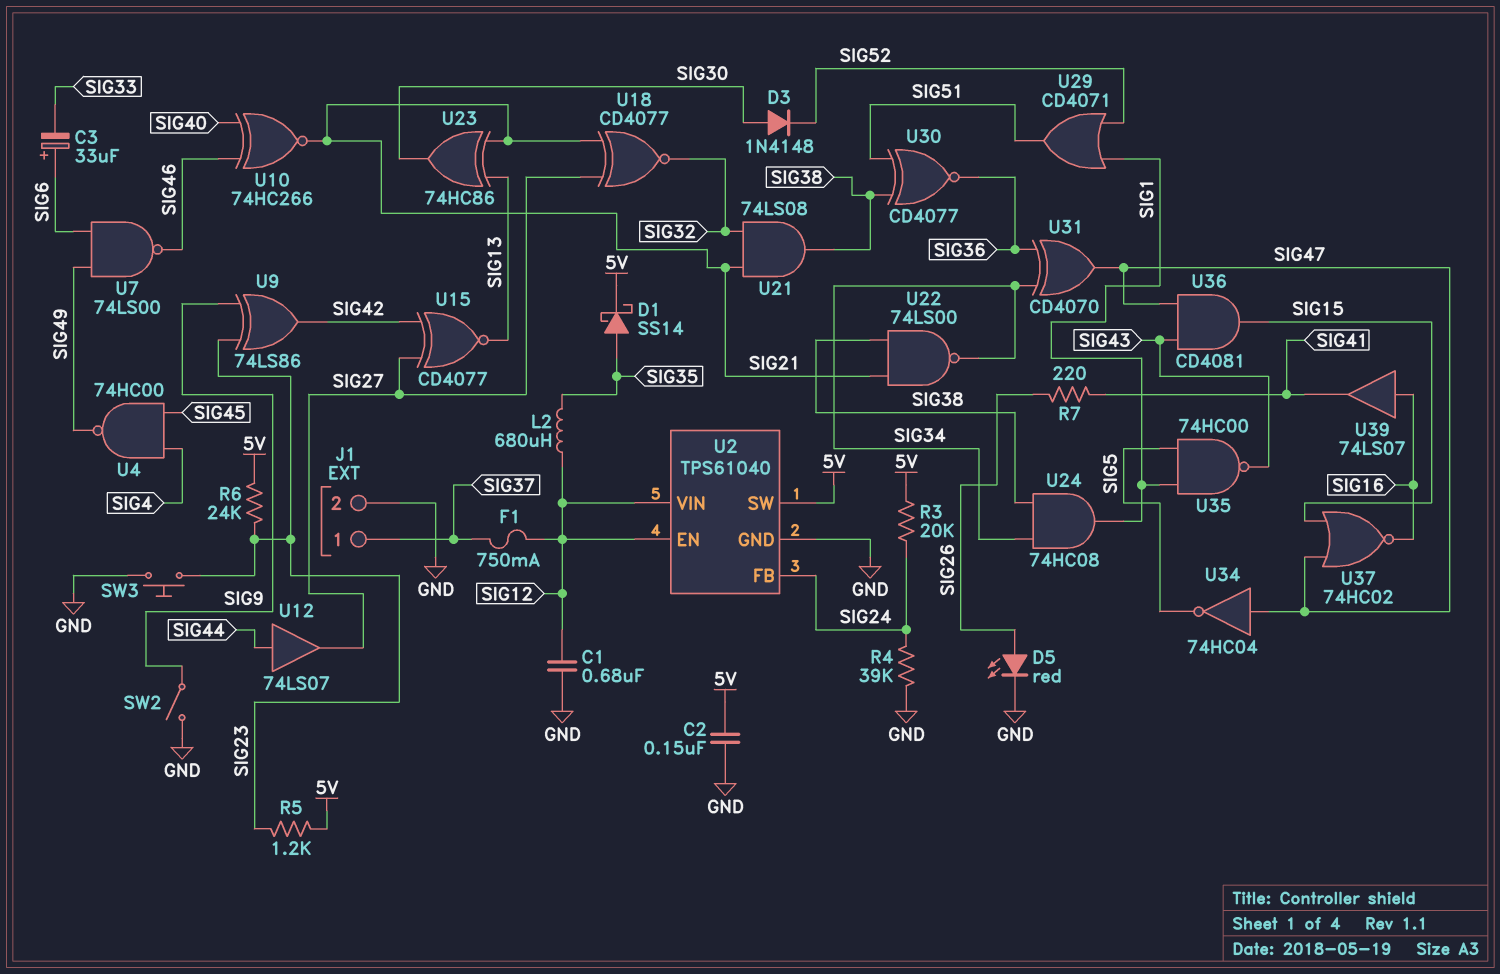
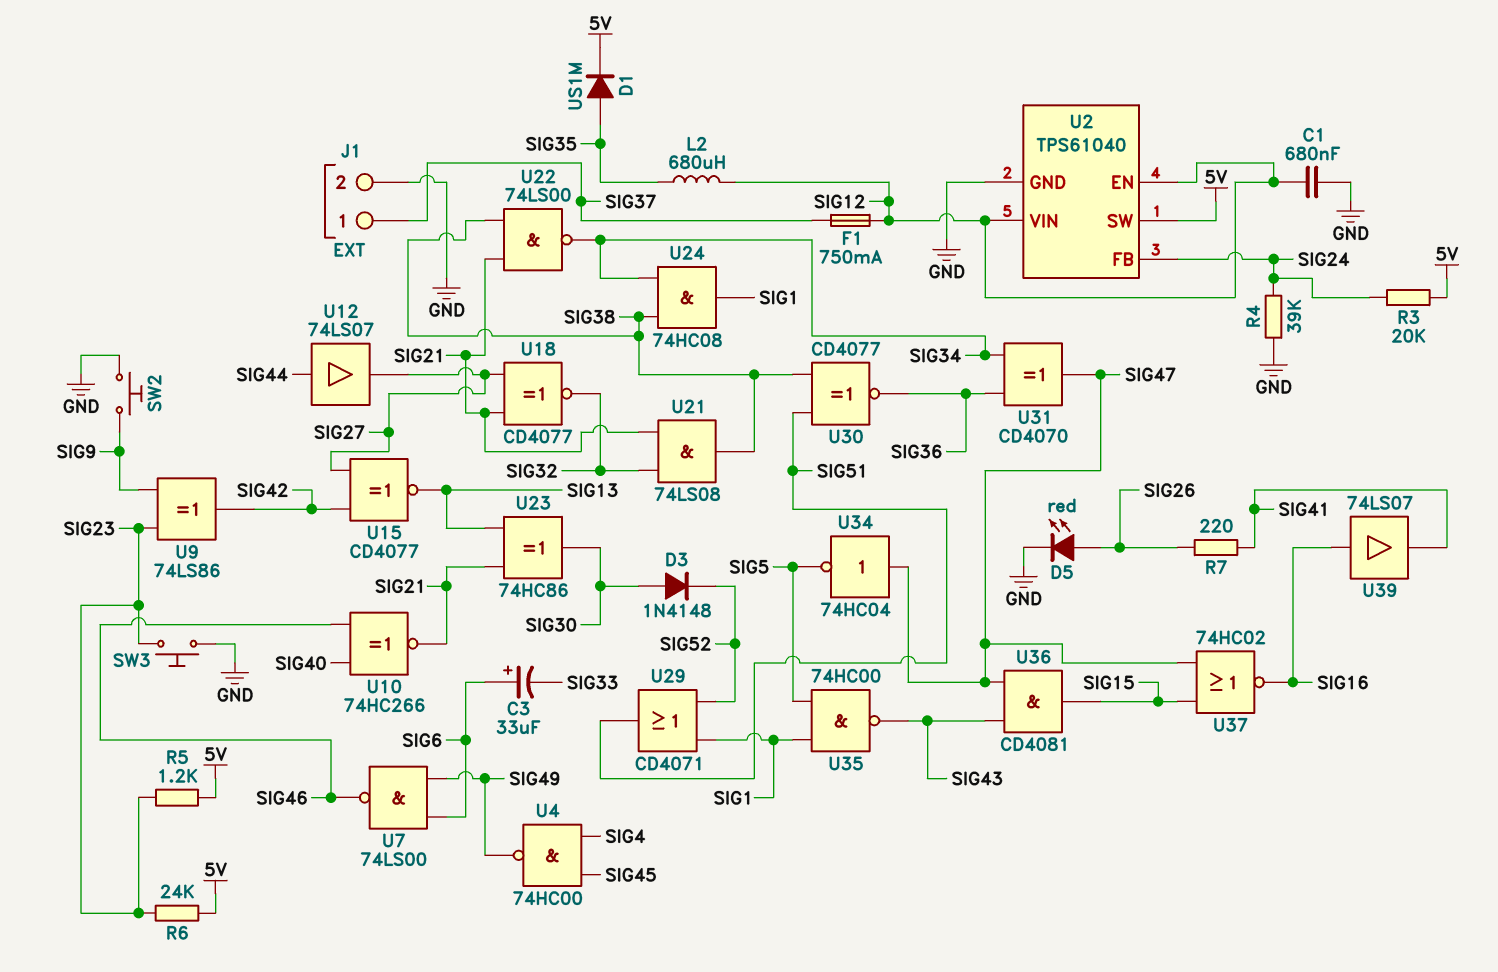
C2: 150nF (5V, GND) -> none
D1: schottky SS14 (A SIG35, K 5V) -> diode US1M (A SIG35, K 5V)
SW2: switch (GND, SIG9) -> button (GND, SIG9)

